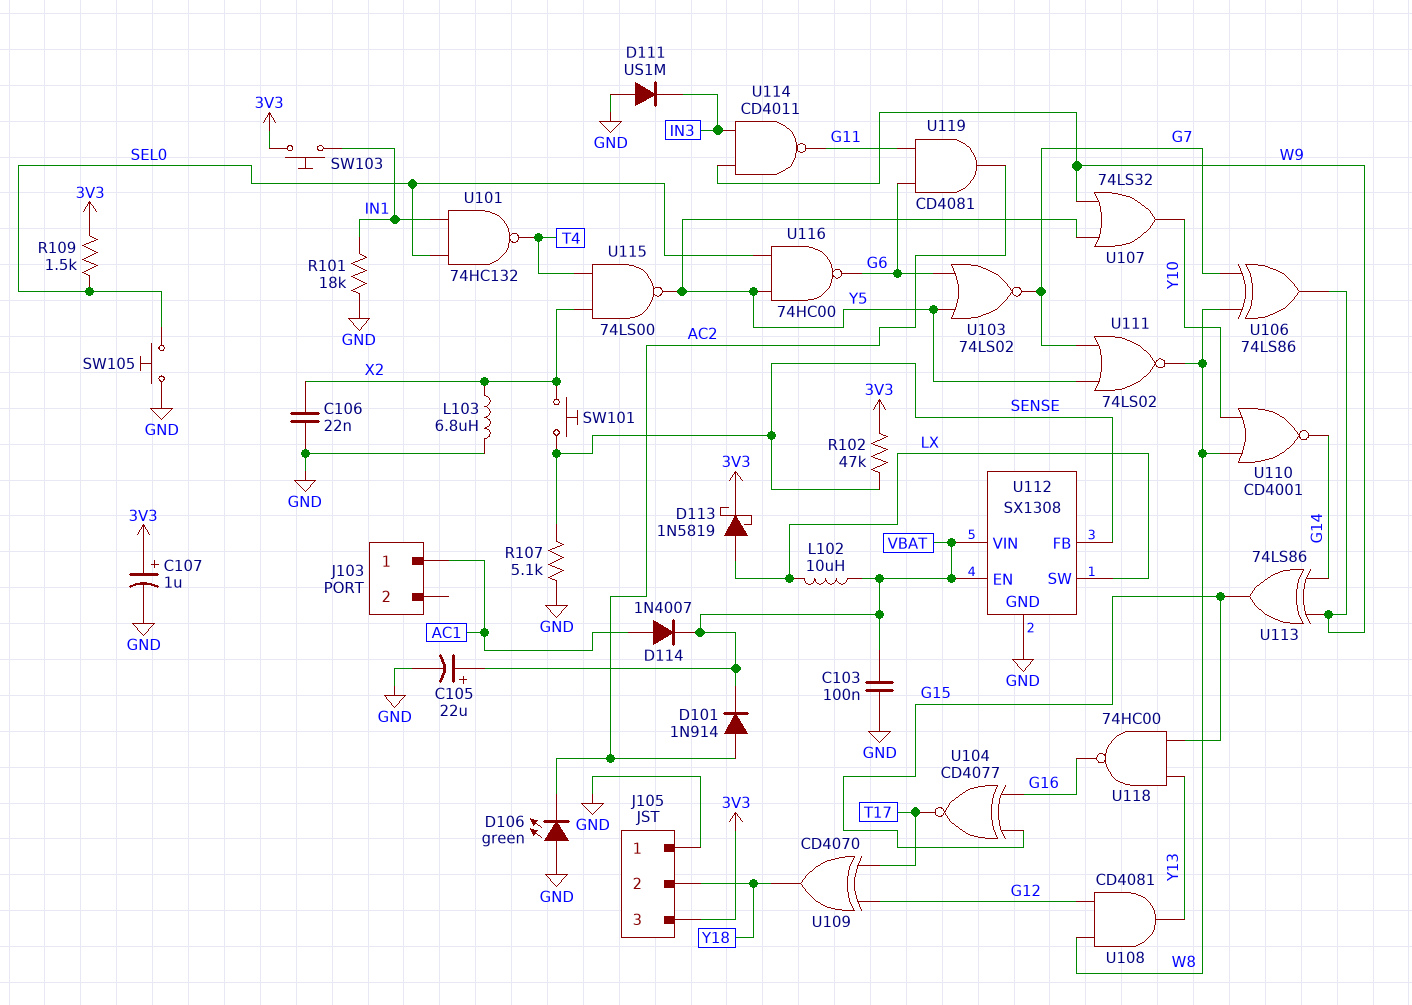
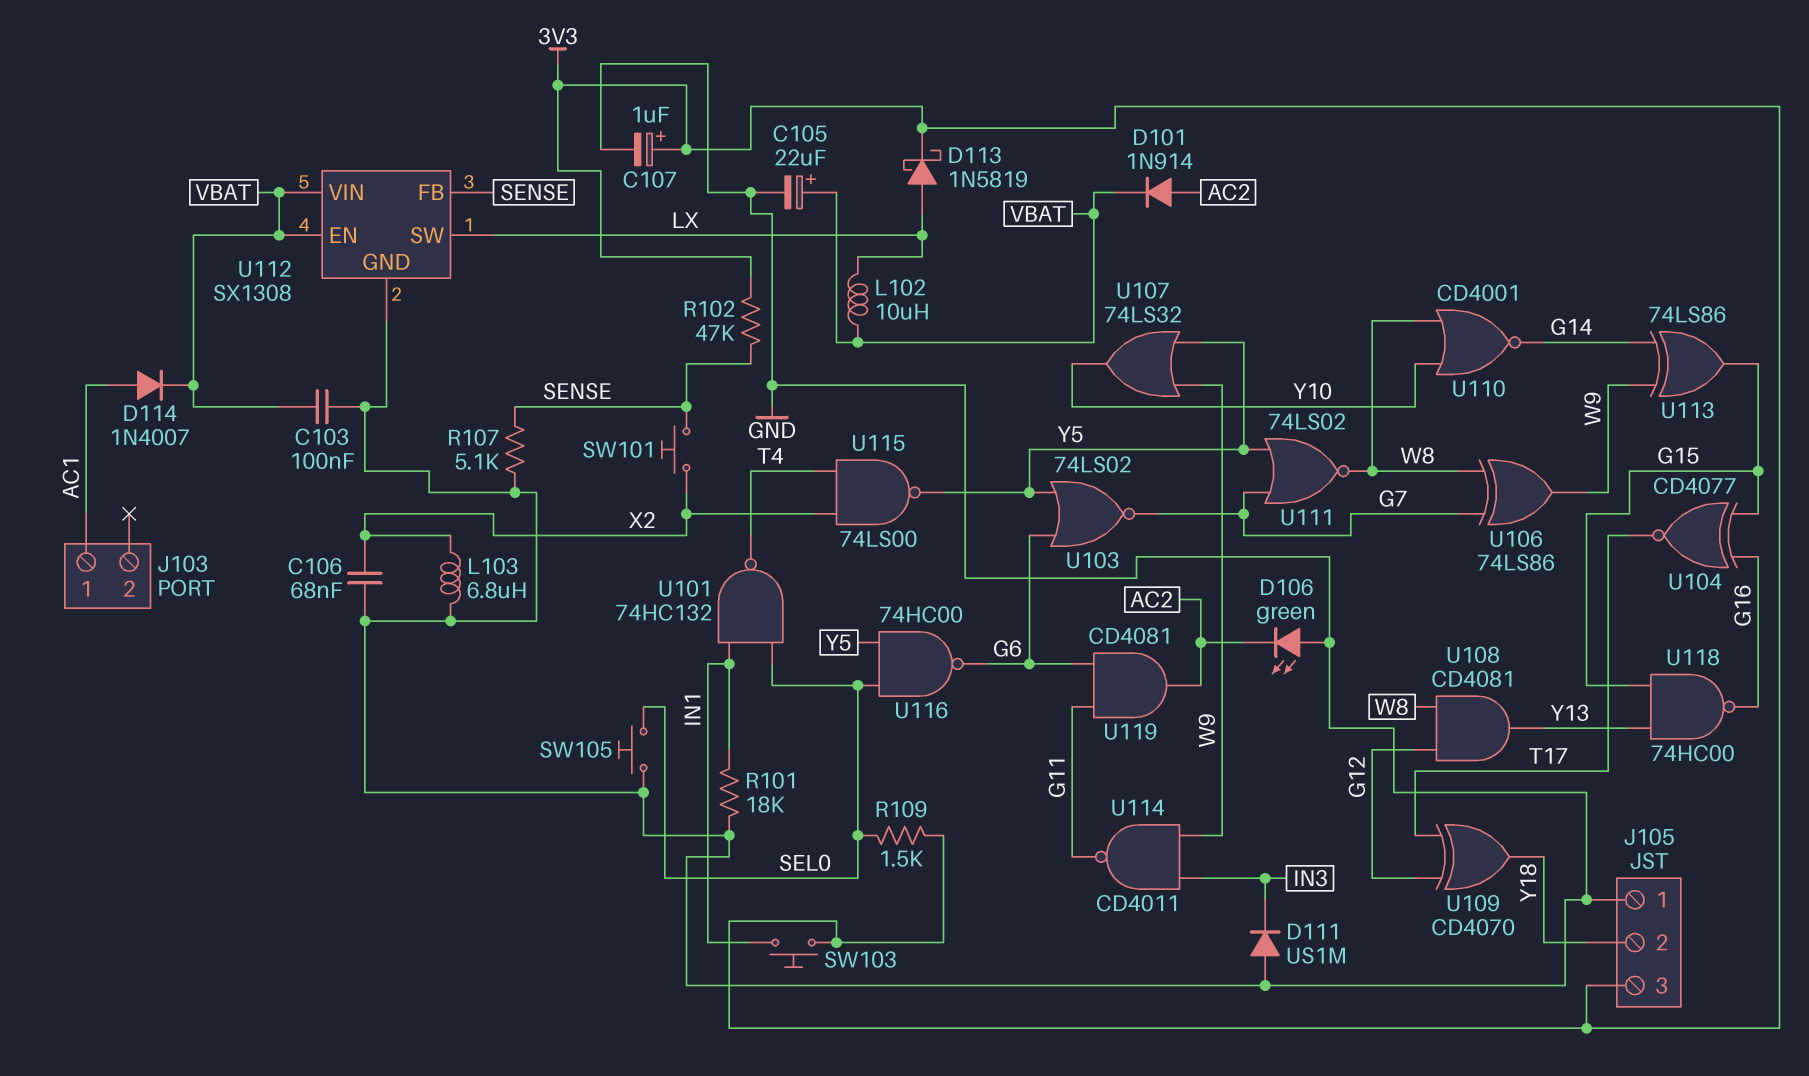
C106: 22nF (GND, X2) -> 68nF (GND, X2)

